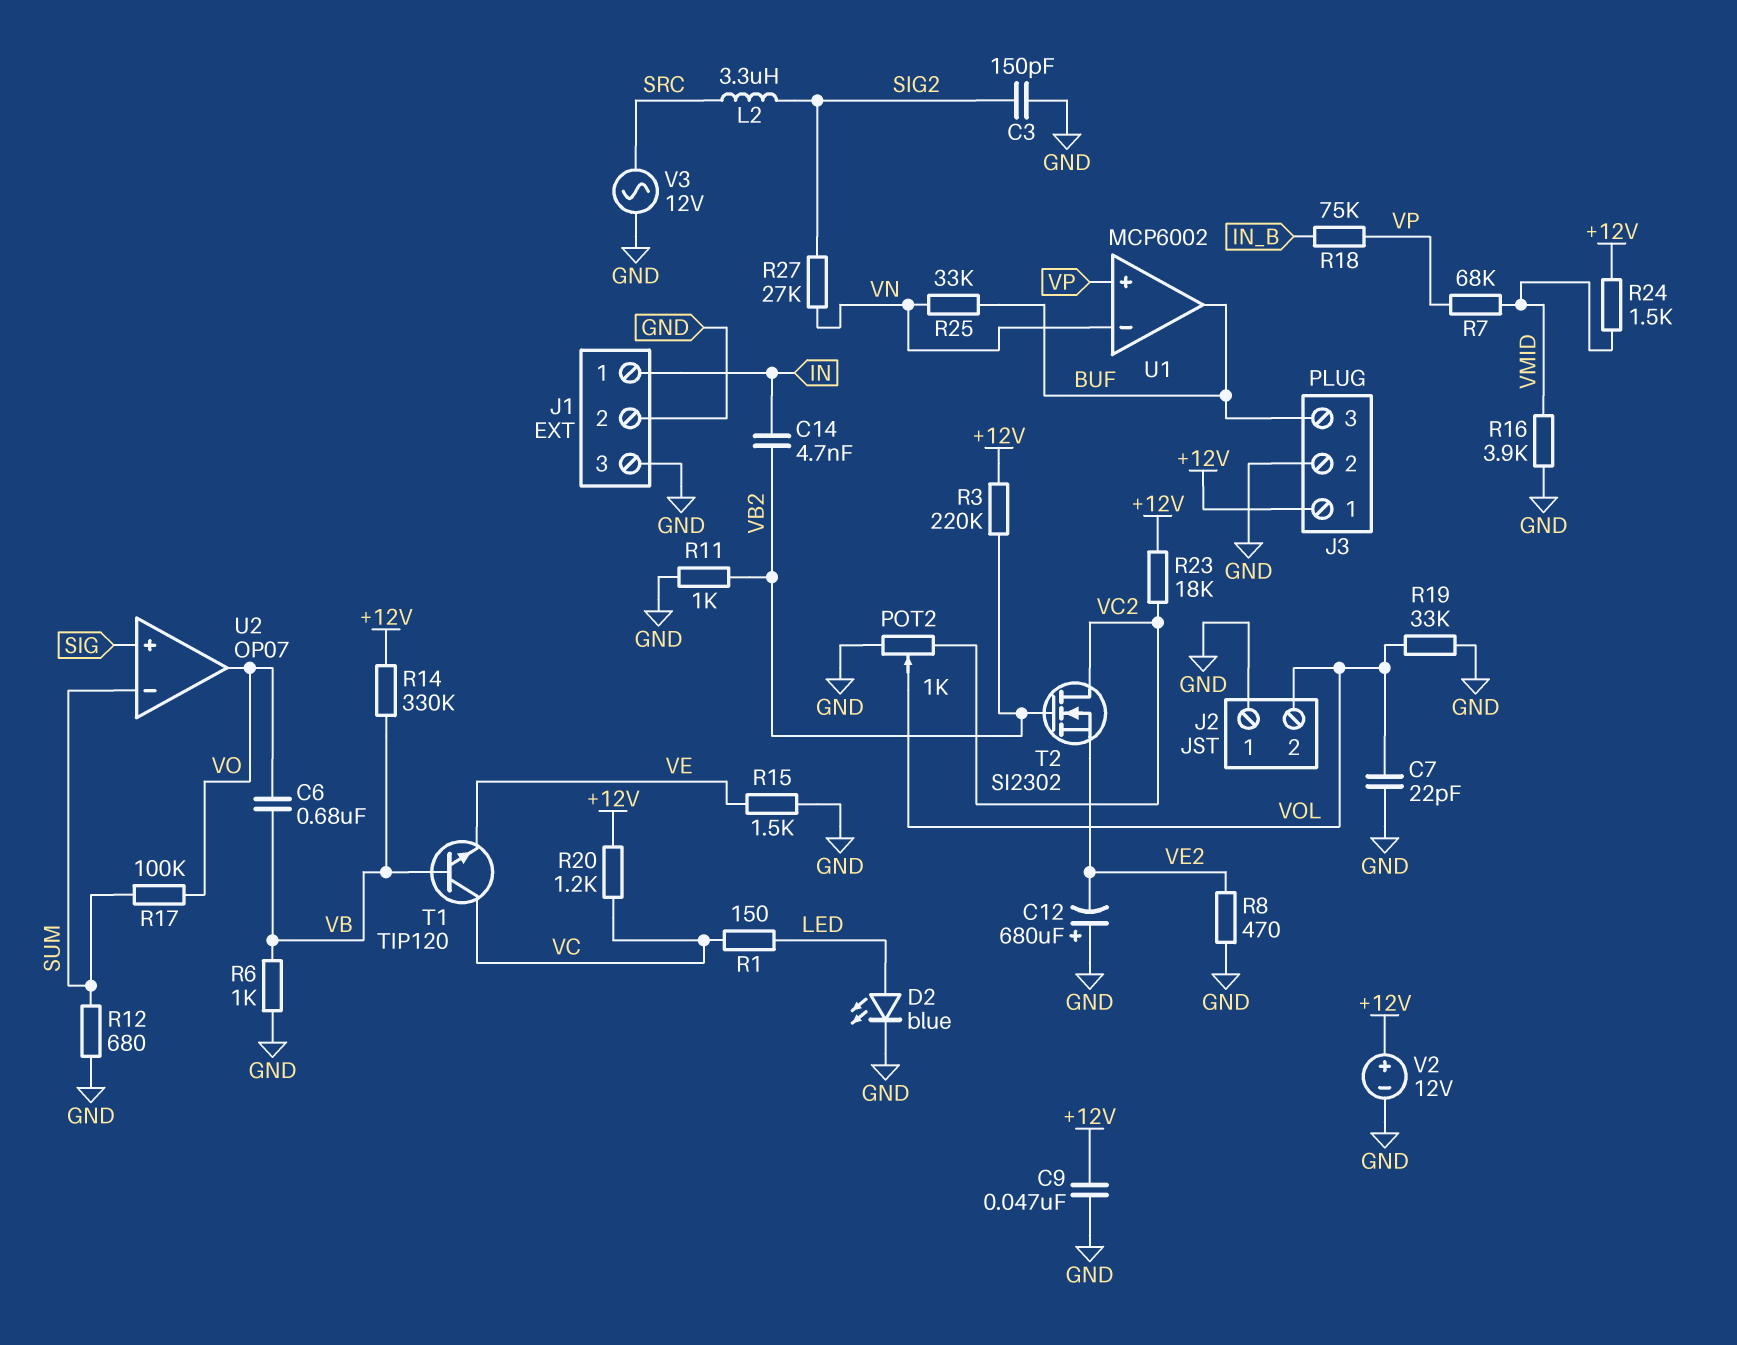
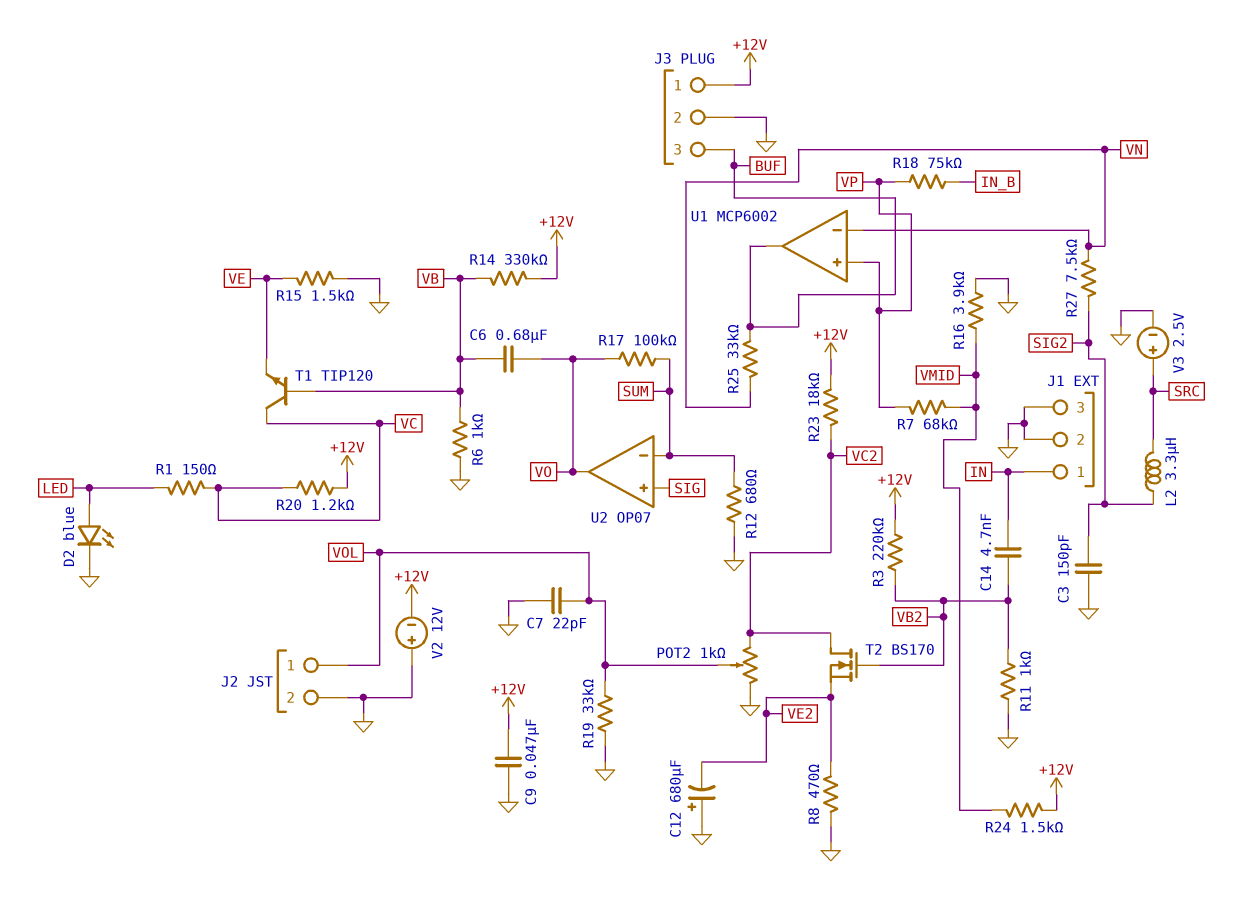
J2 pin 1: GND -> VOL
J2 pin 2: VOL -> GND
R27: 27k (SIG2, VN) -> 7.5k (SIG2, VN)
T2: NMOS SI2302 (G VB2, D VC2, S VE2) -> NMOS BS170 (G VB2, D VC2, S VE2)
V2: 12V (plus +12V, minus GND) -> 12V (plus GND, minus +12V)
V3: AC 12V (GND, SRC) -> 2.5V (plus SRC, minus GND)

